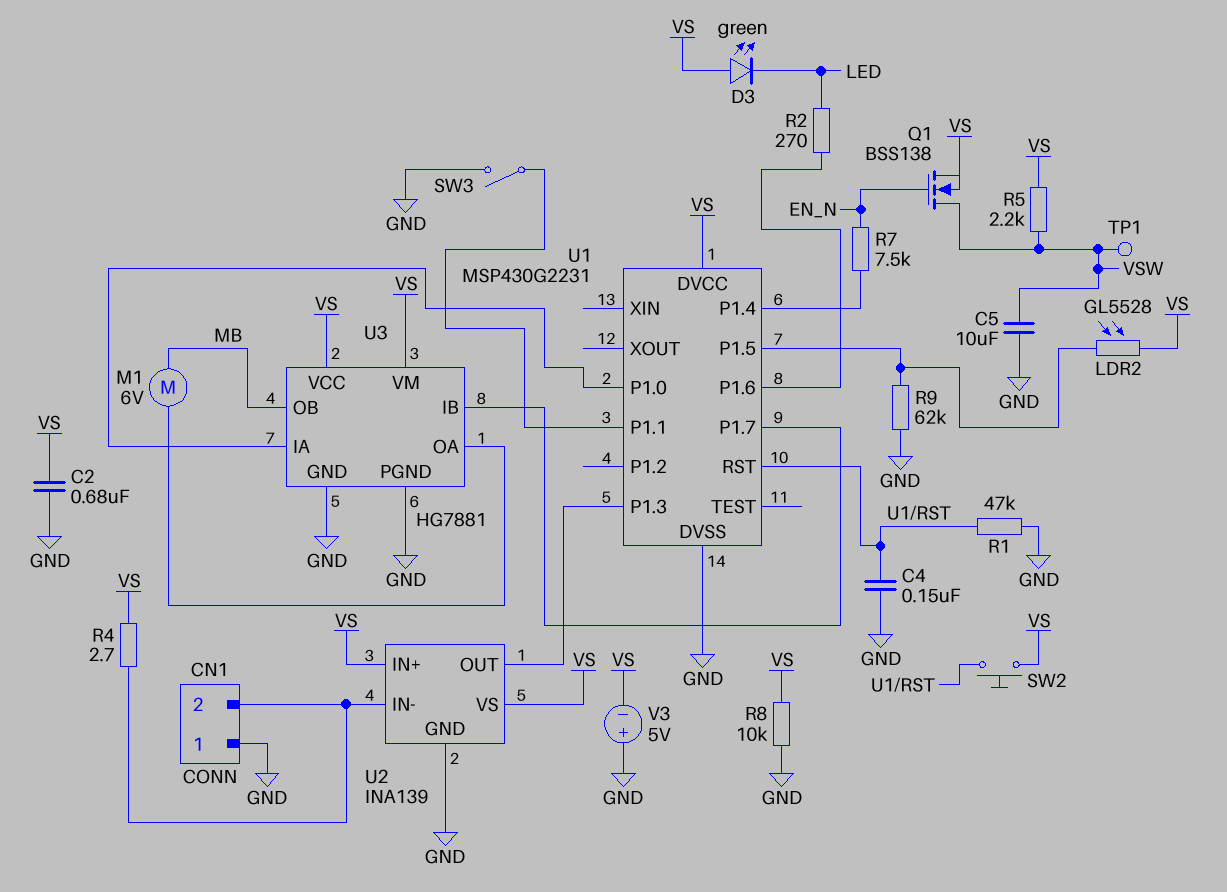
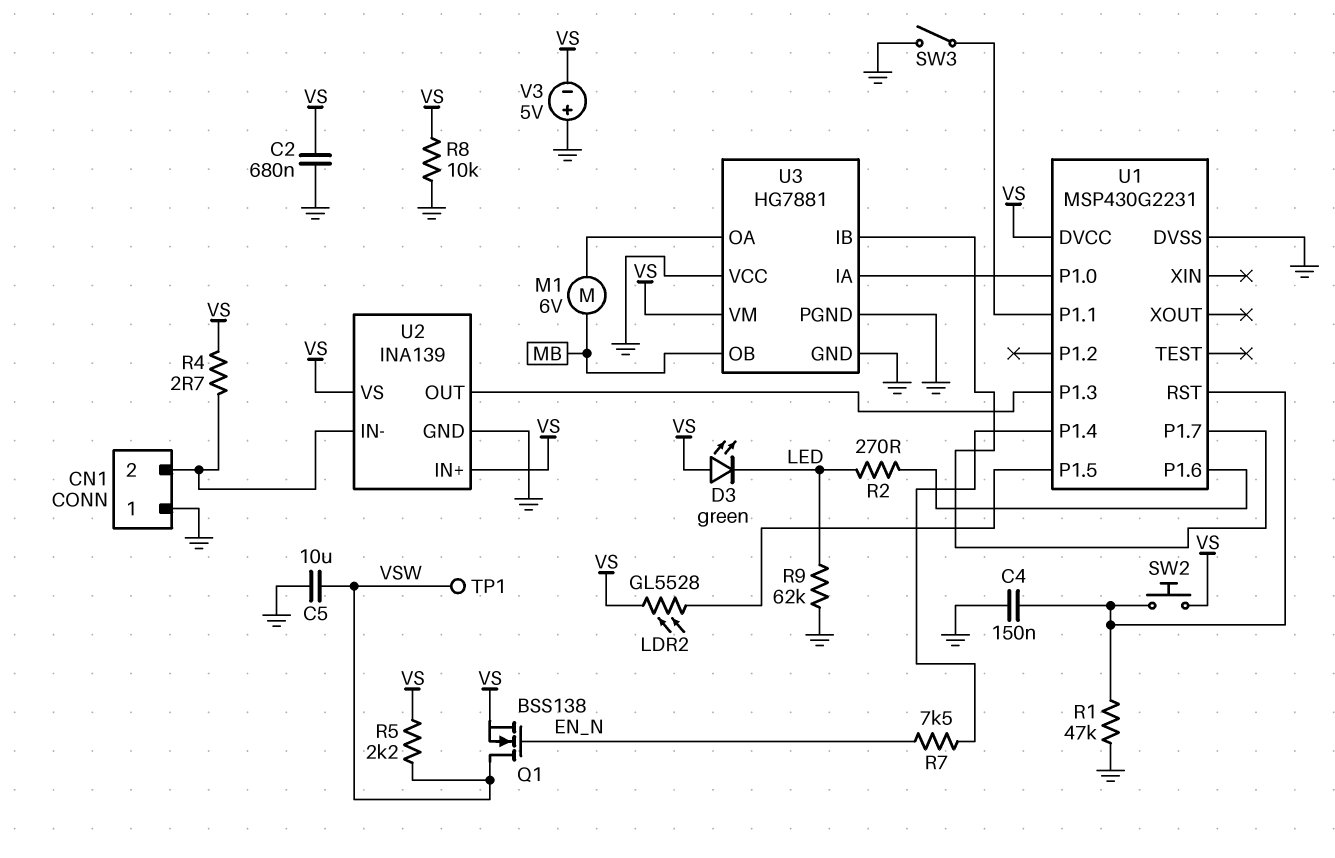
R9: 62k (GND, U1/P1.5) -> 62k (GND, LED)
U3 pin VCC: VS -> GND

